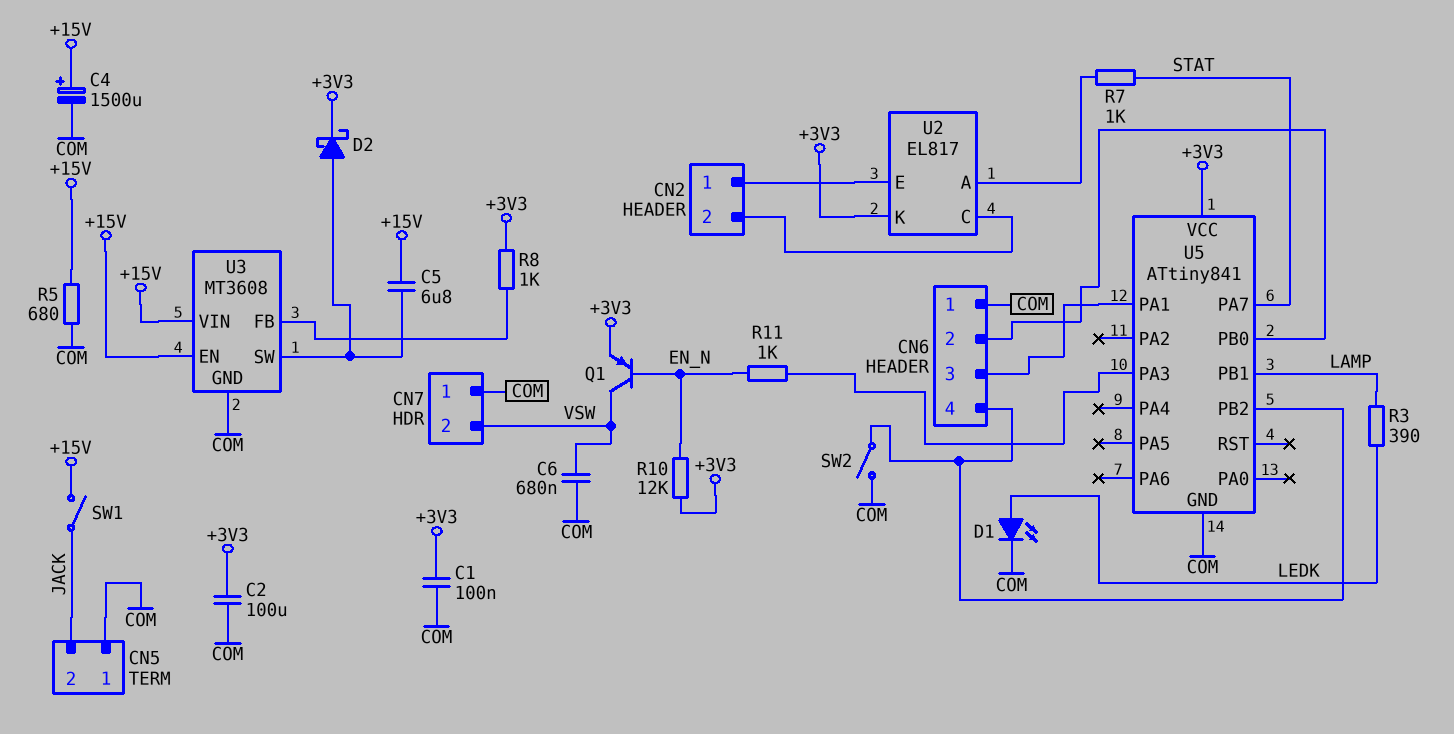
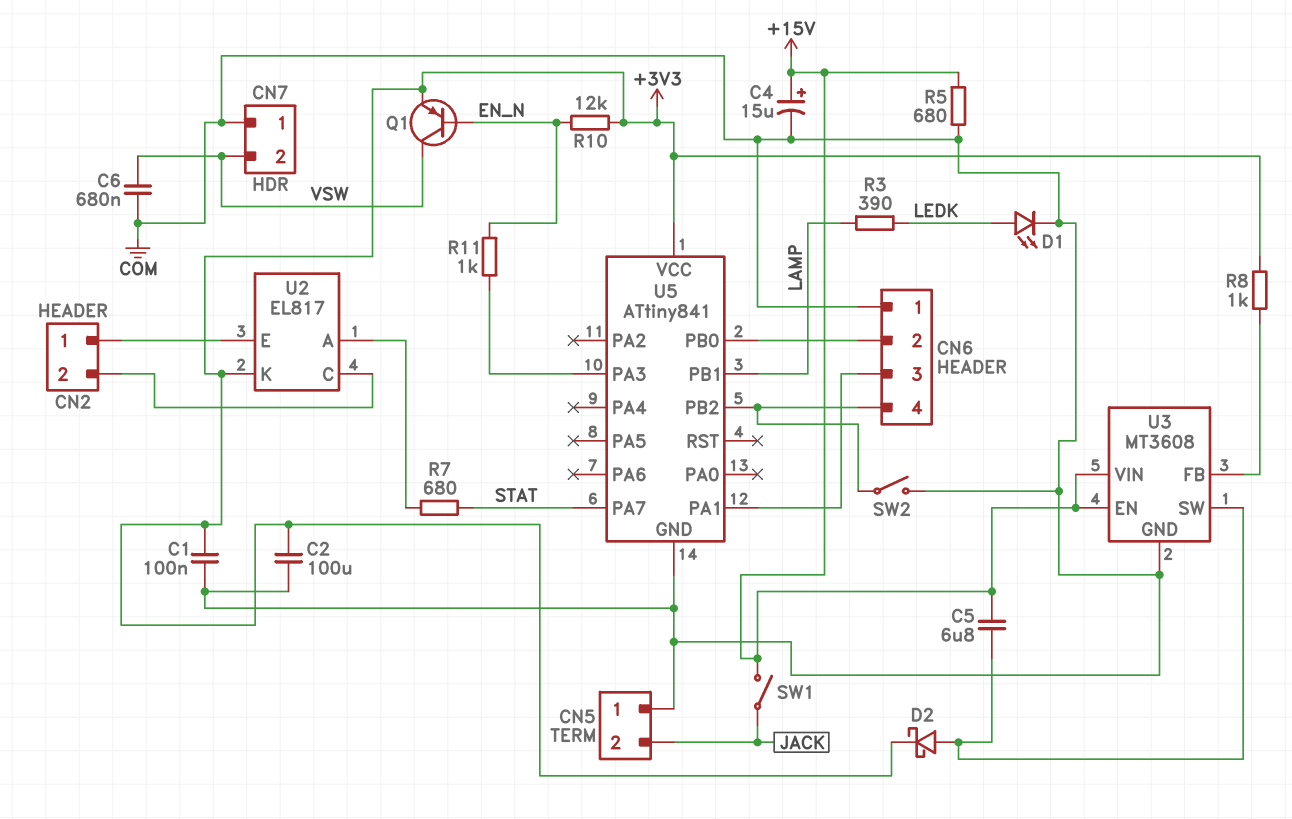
C4: 1500uF (plus +15V, minus COM) -> 15uF (plus +15V, minus COM)
R7: 1k (STAT, U2/A) -> 680 (STAT, U2/A)

